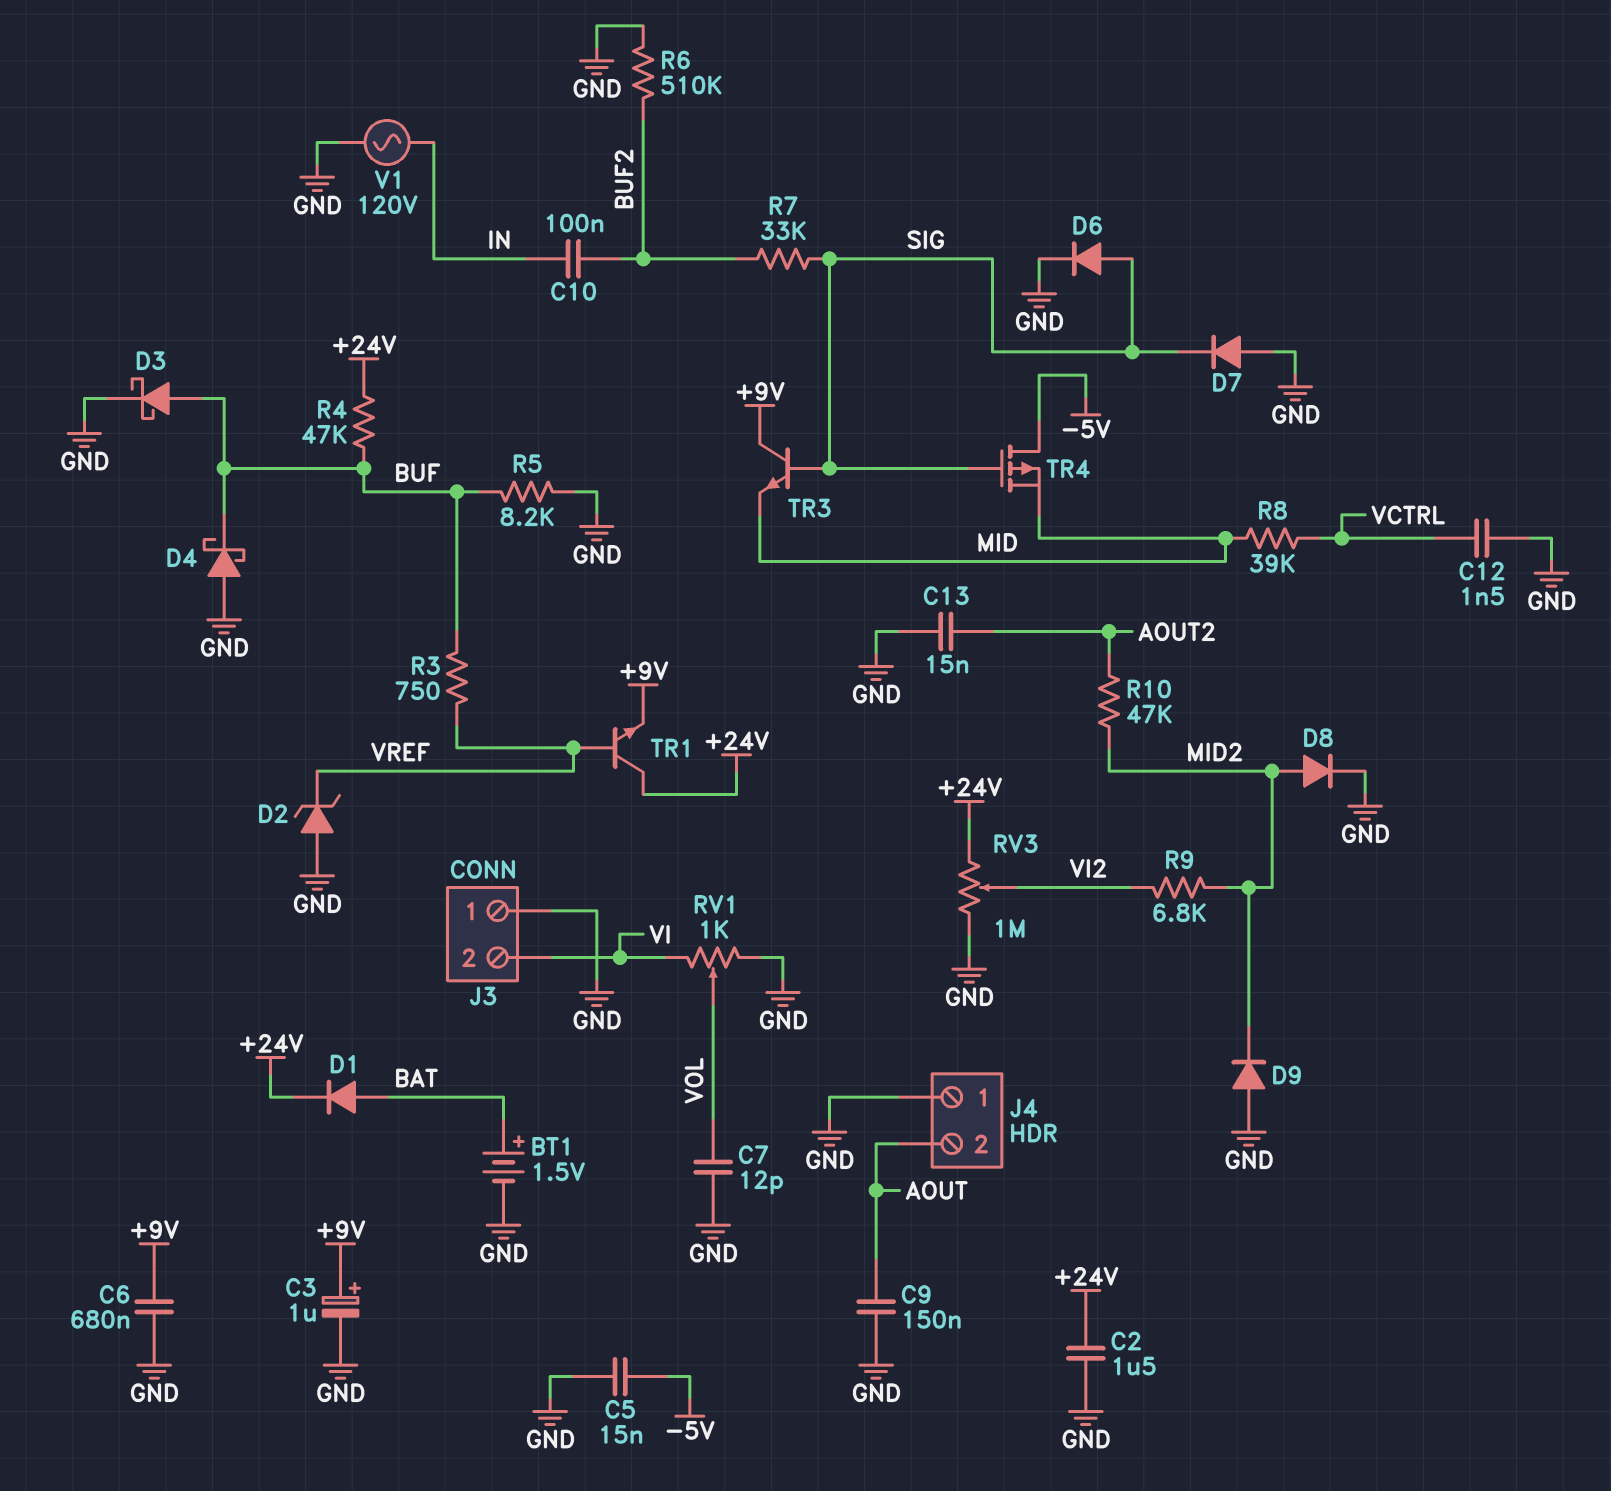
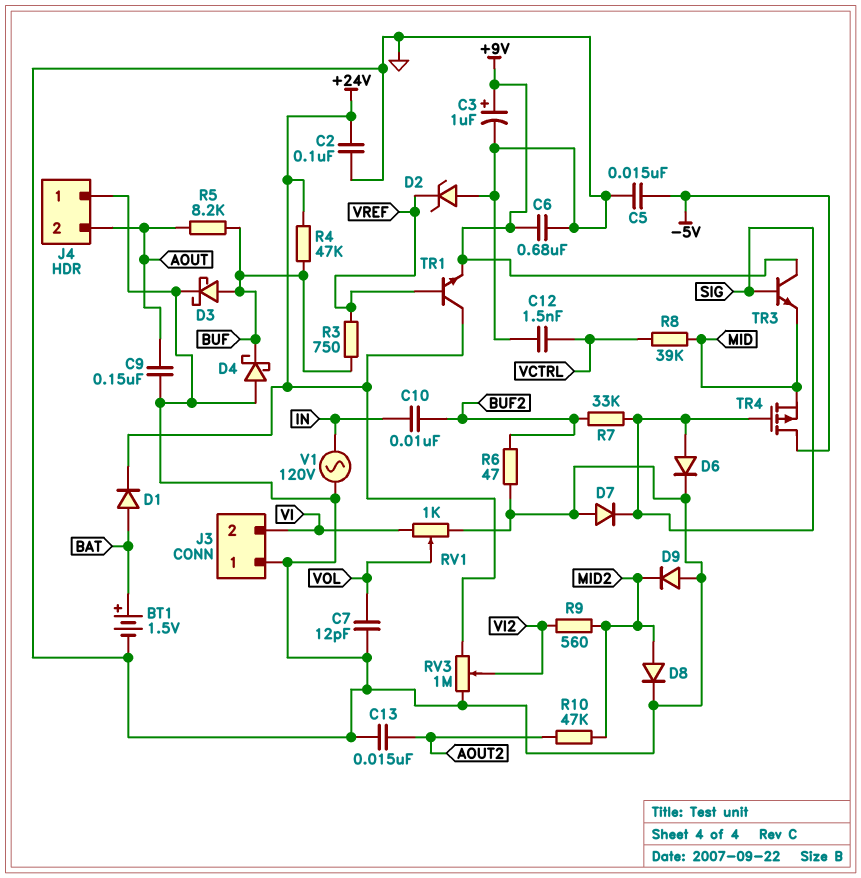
C2: 1.5uF (+24V, GND) -> 100nF (+24V, GND)
C10: 100nF (BUF2, IN) -> 10nF (BUF2, IN)
R5: 8.2k (BUF, GND) -> 8.2k (AOUT, BUF)
R6: 510k (BUF2, GND) -> 47 (BUF2, GND)
R9: 6.8k (MID2, VI2) -> 560 (MID2, VI2)

